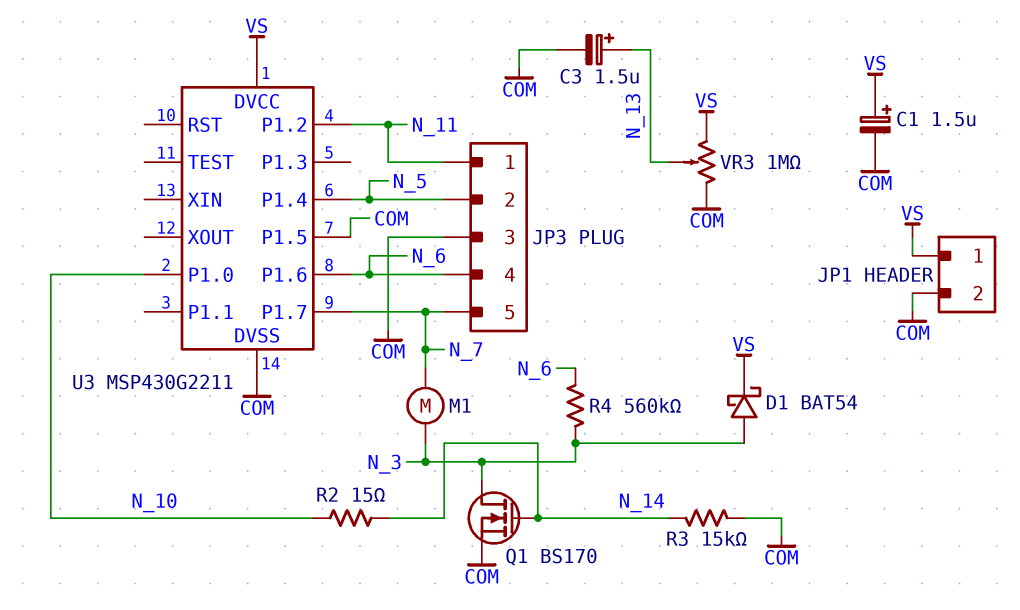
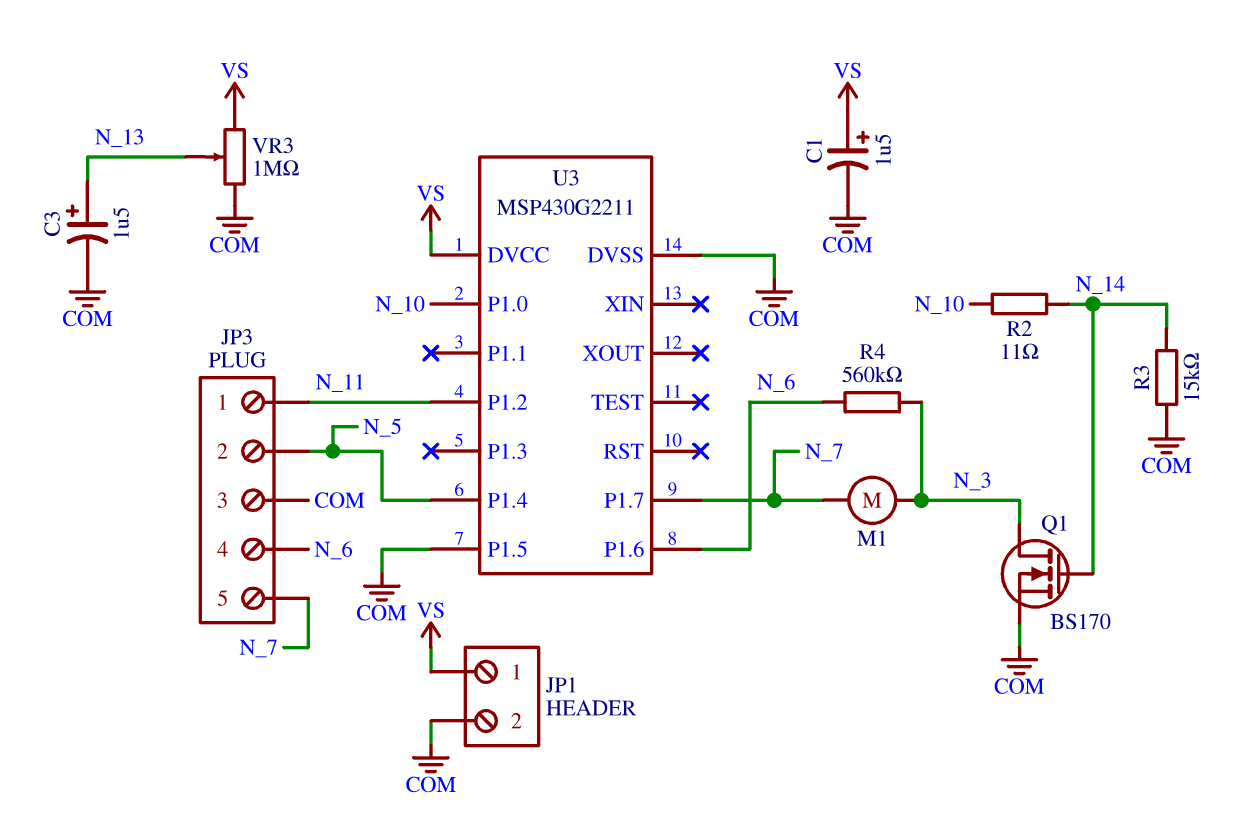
D1: schottky BAT54 (A N_3, K VS) -> none
R2: 15 (N_10, N_14) -> 11 (N_10, N_14)

